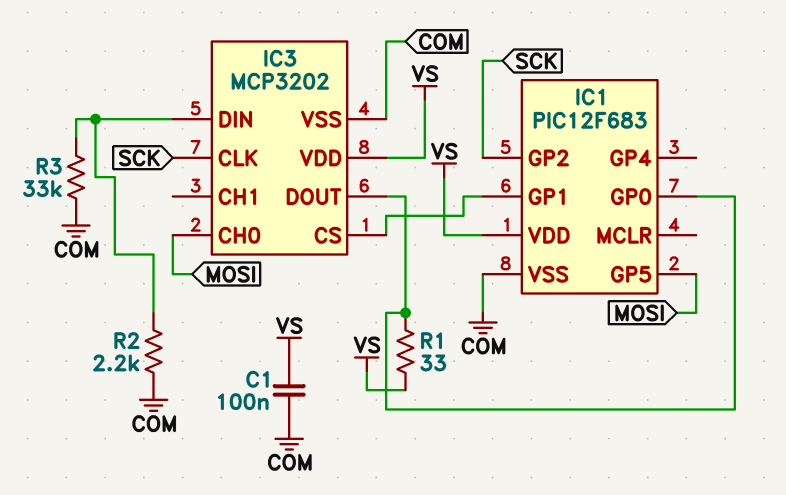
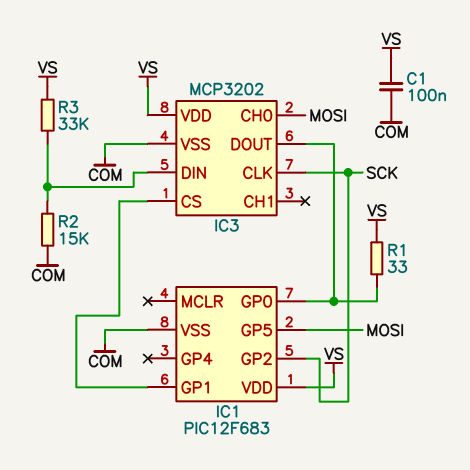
R2: 2.2k (COM, IC3/DIN) -> 15k (COM, IC3/DIN)
R3: 33k (COM, IC3/DIN) -> 33k (IC3/DIN, VS)

